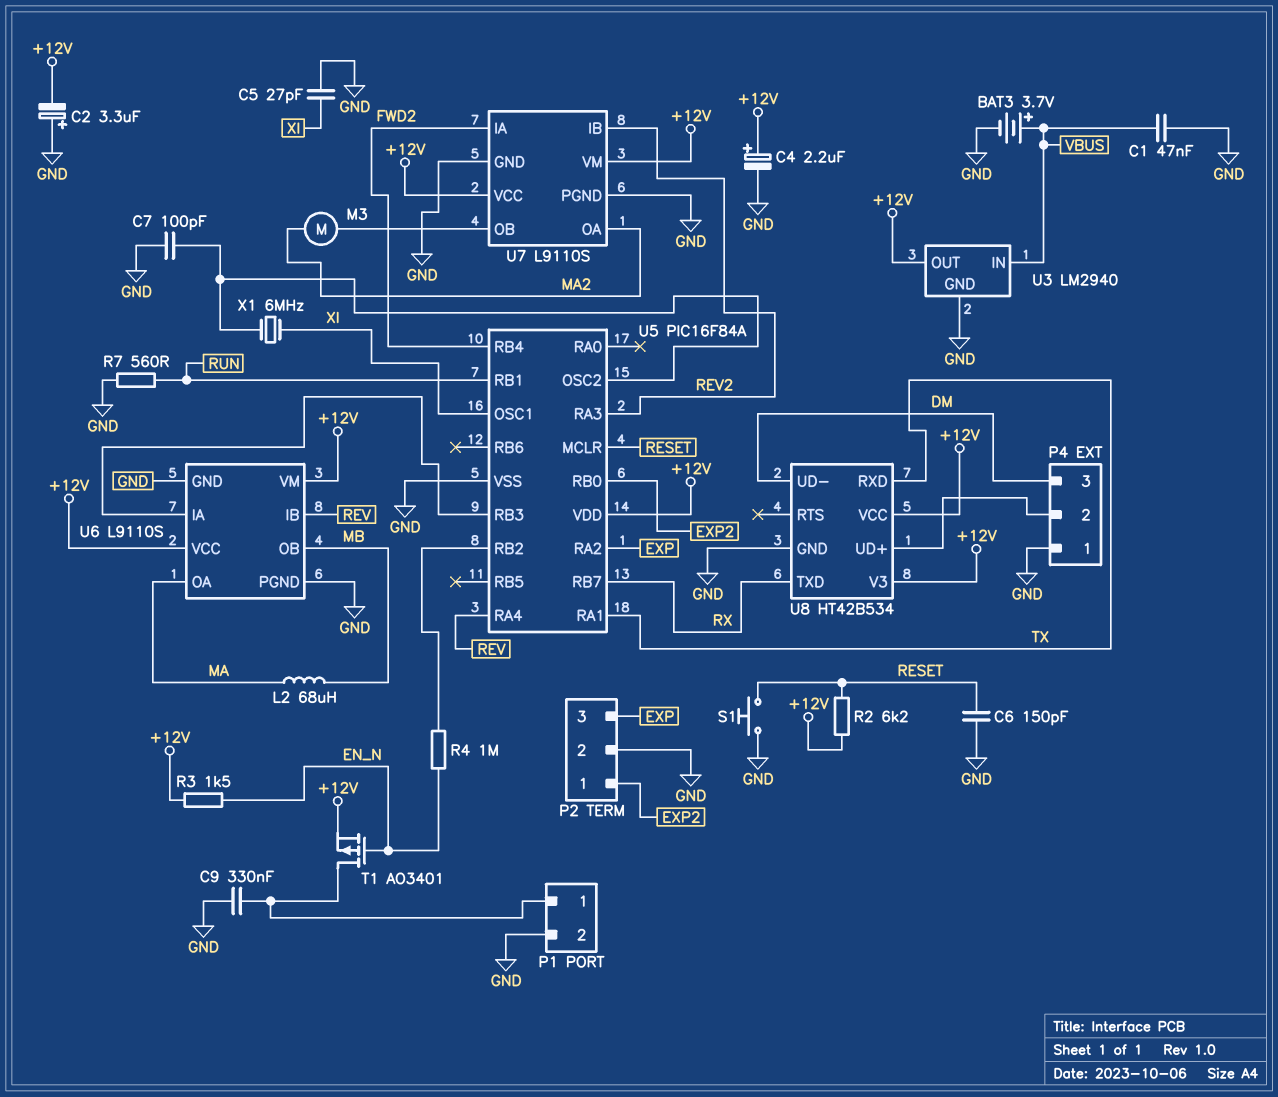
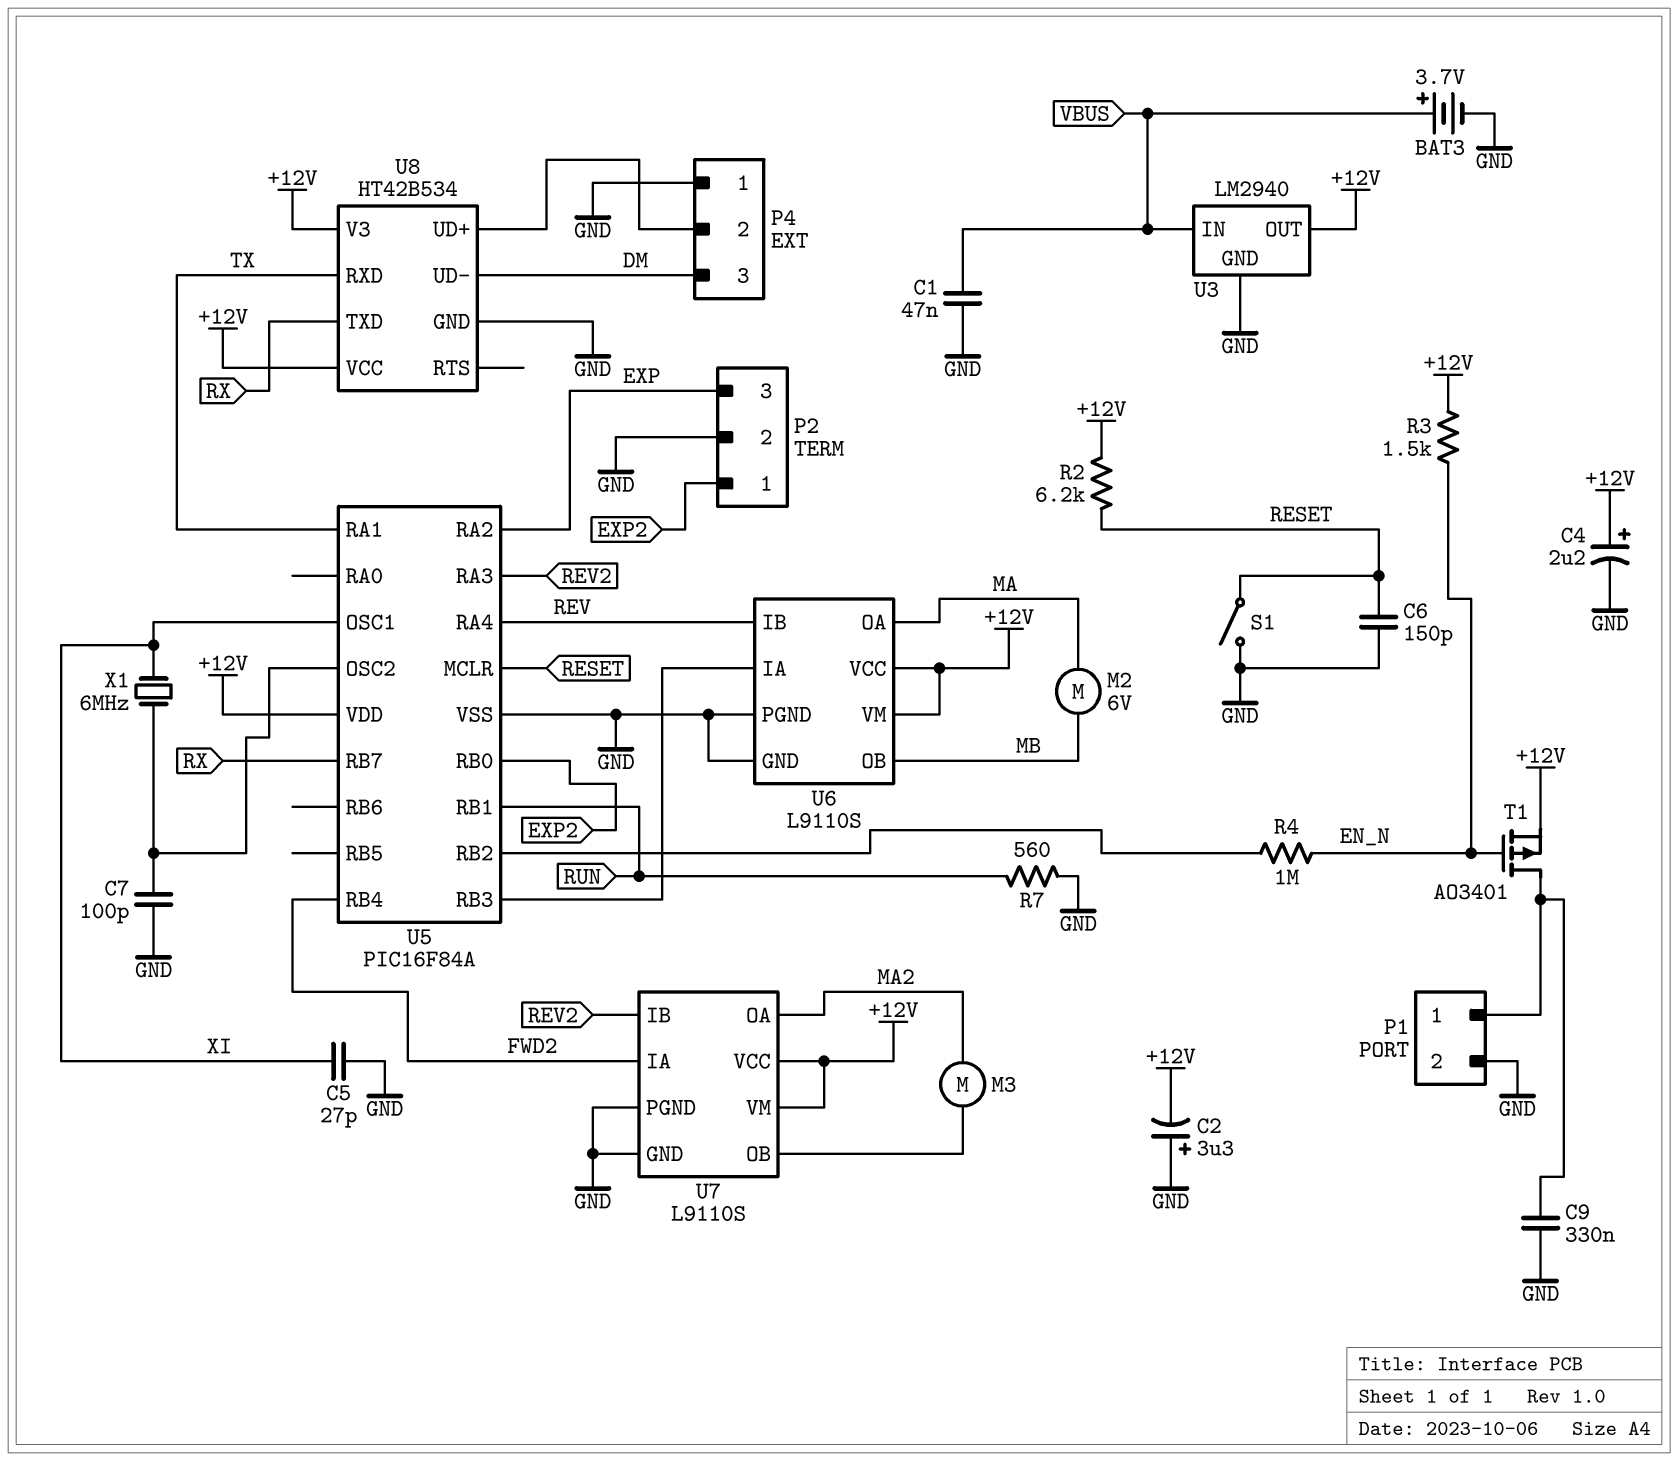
L2: 68uH (MA, MB) -> none
M2: none -> motor 6V (MA, MB)
S1: button (GND, RESET) -> switch (GND, RESET)

